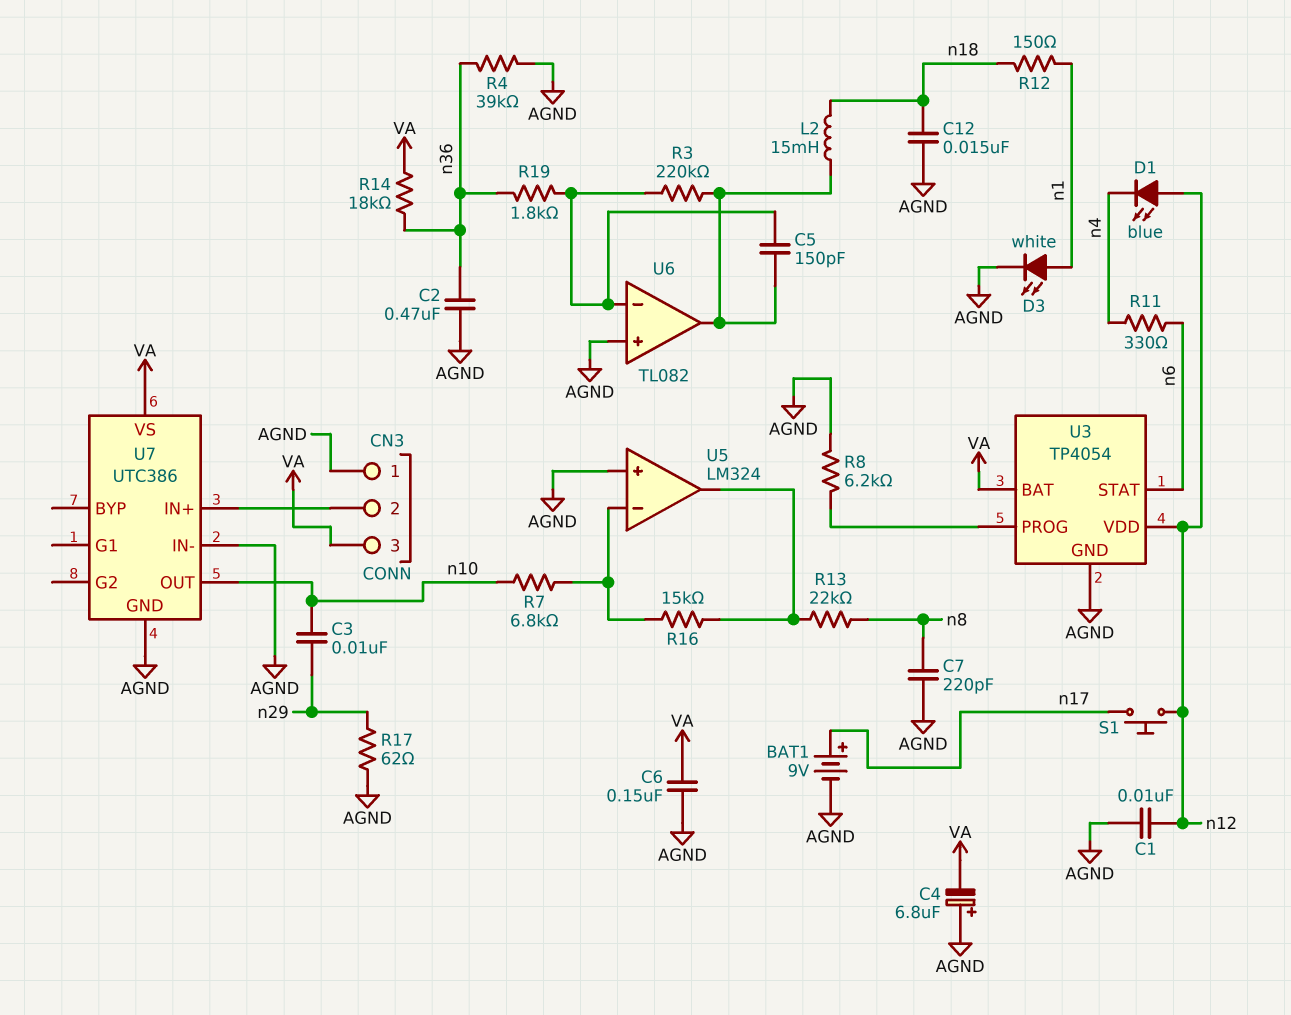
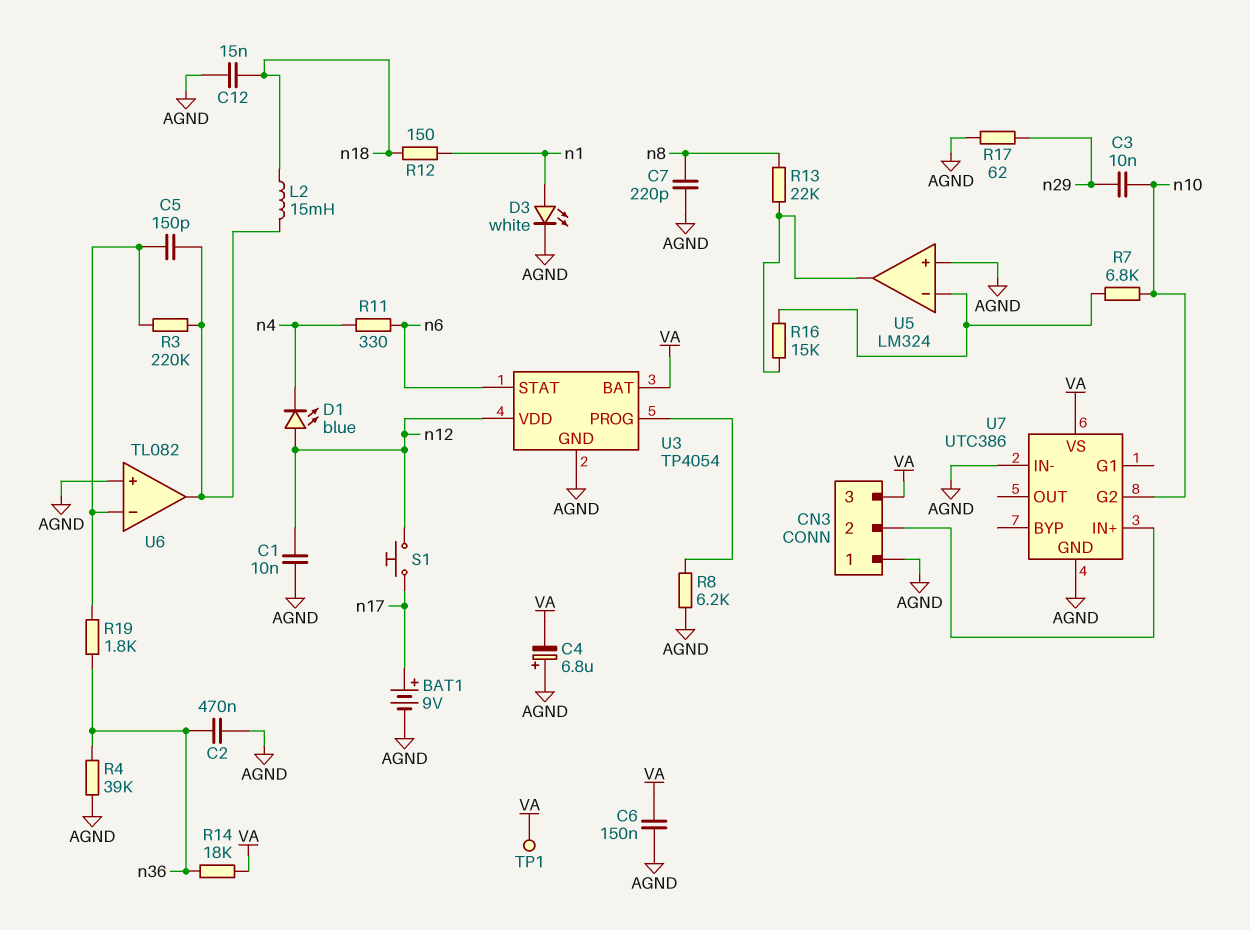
TP1: none -> test point (VA)
U7 pin G2: none -> n10
U7 pin OUT: n10 -> none

